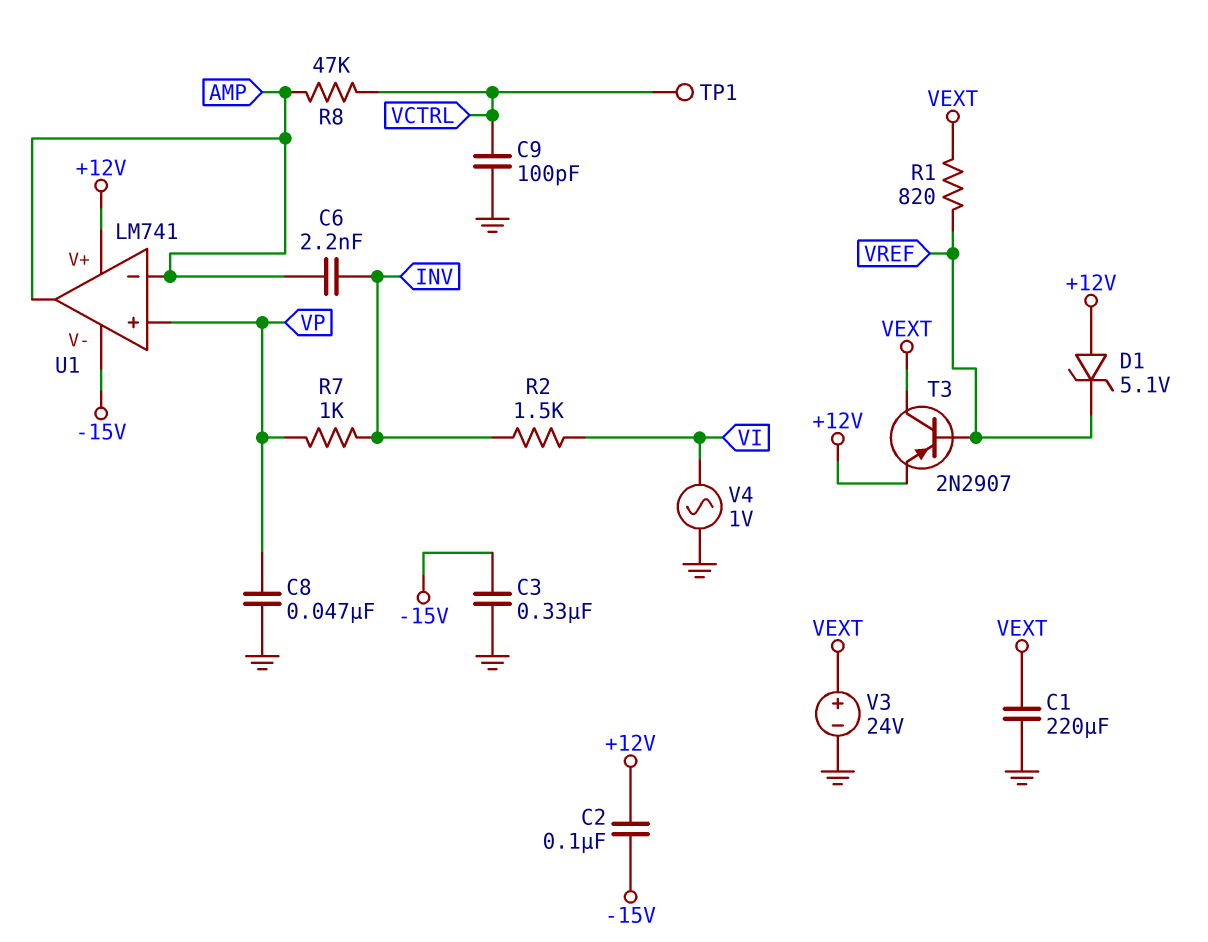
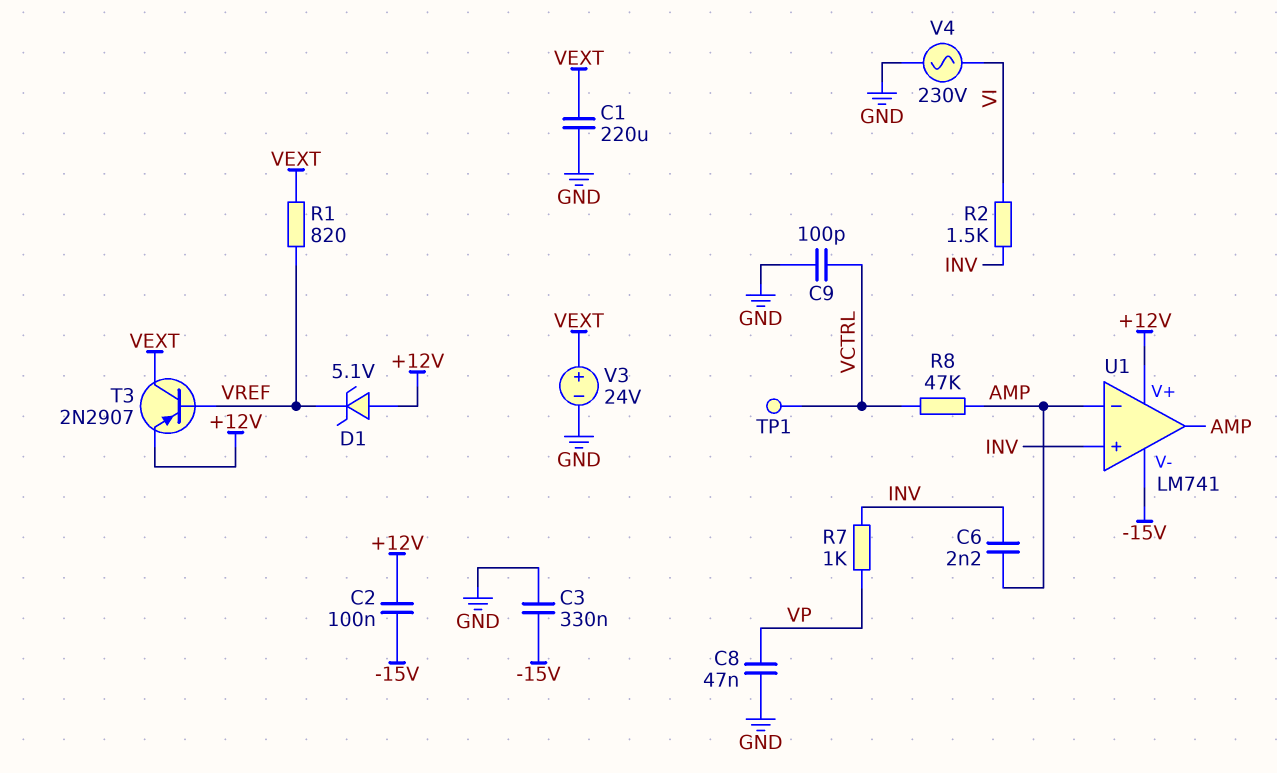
U1 pin in+: VP -> INV
V4: AC 1V (GND, VI) -> AC 230V (GND, VI)

